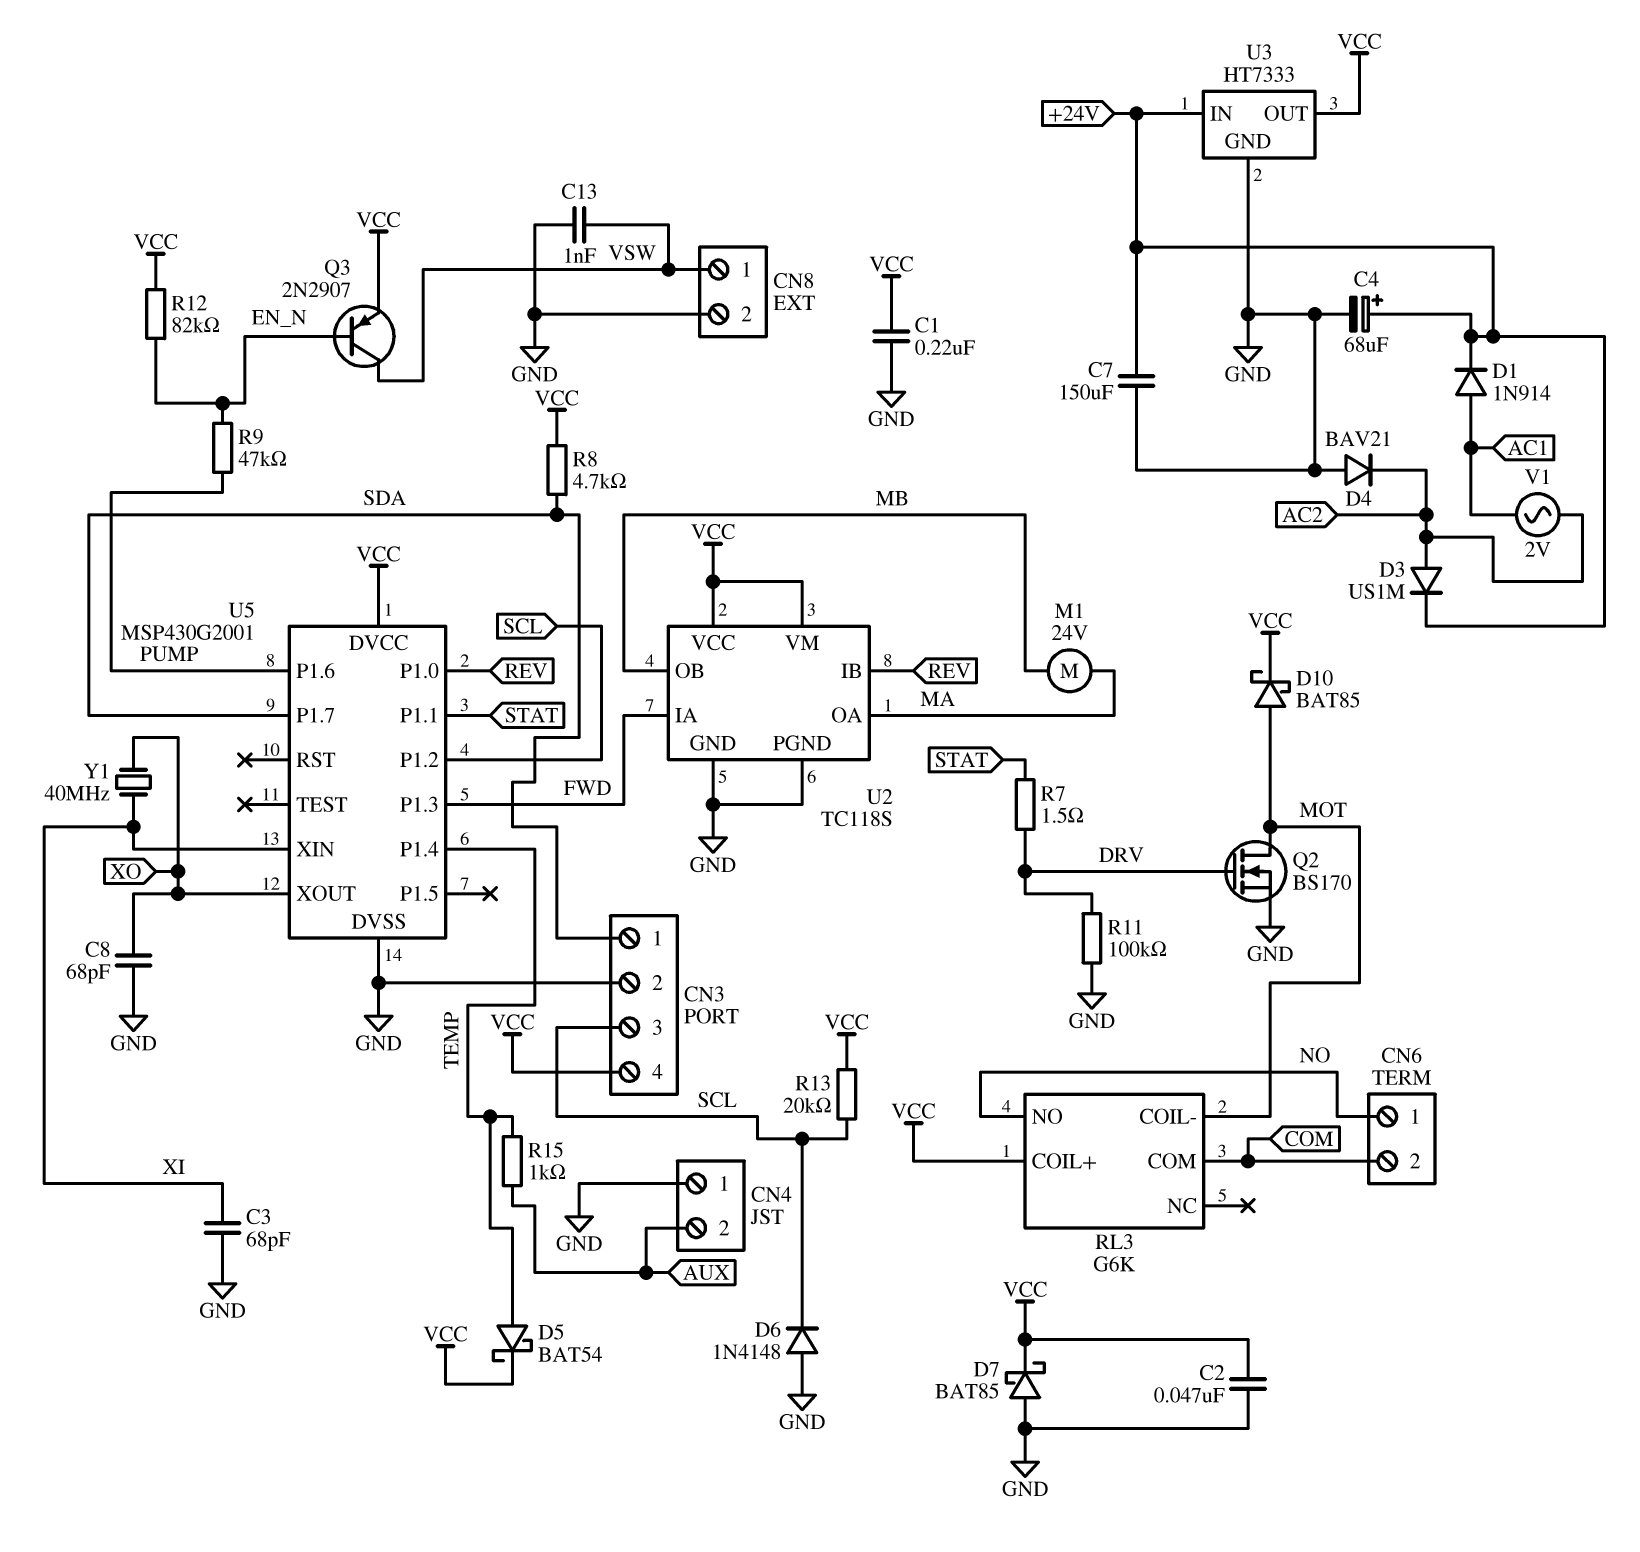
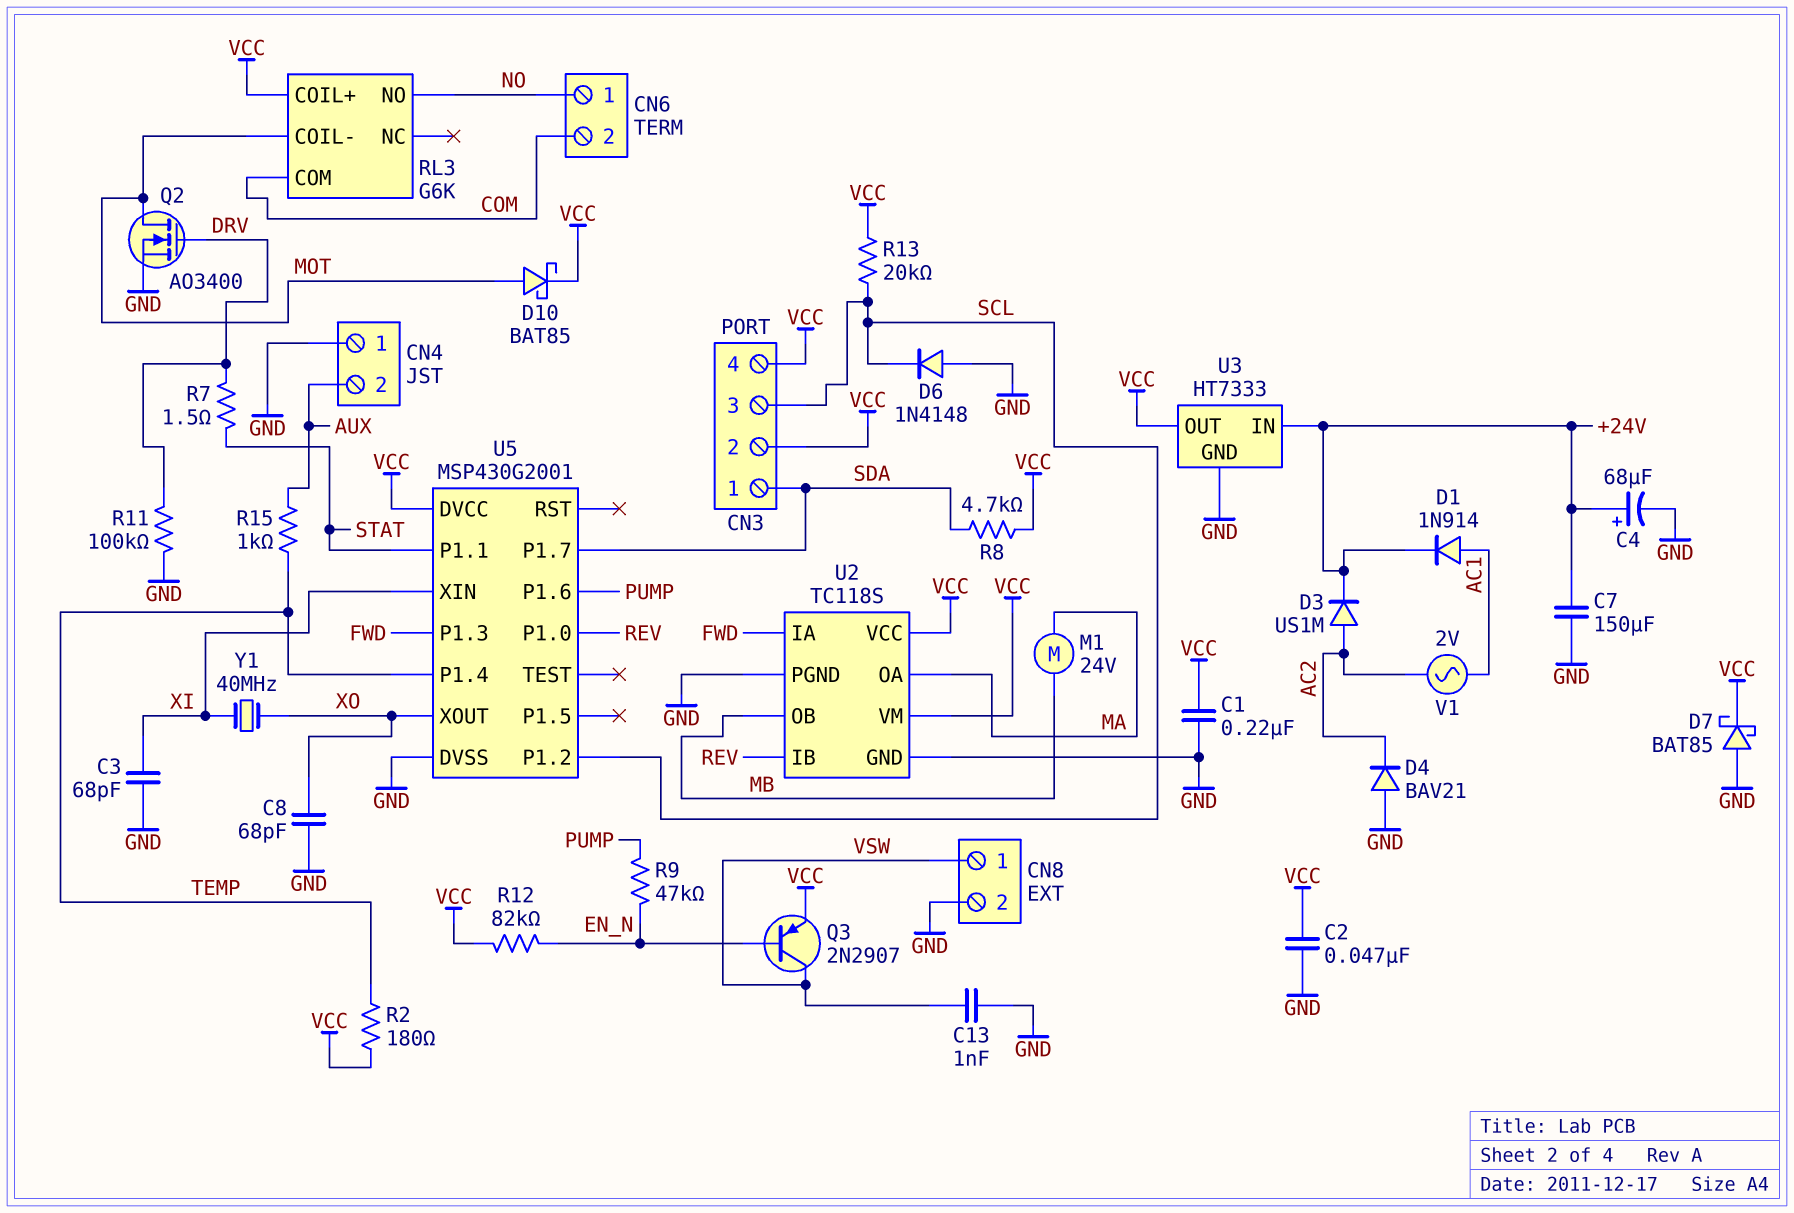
CN3 pin 2: GND -> VCC
D5: schottky BAT54 (A TEMP, K VCC) -> none
Q2: NMOS BS170 (G DRV, D MOT, S GND) -> NMOS AO3400 (G DRV, D MOT, S GND)
R2: none -> 180 (TEMP, VCC)

